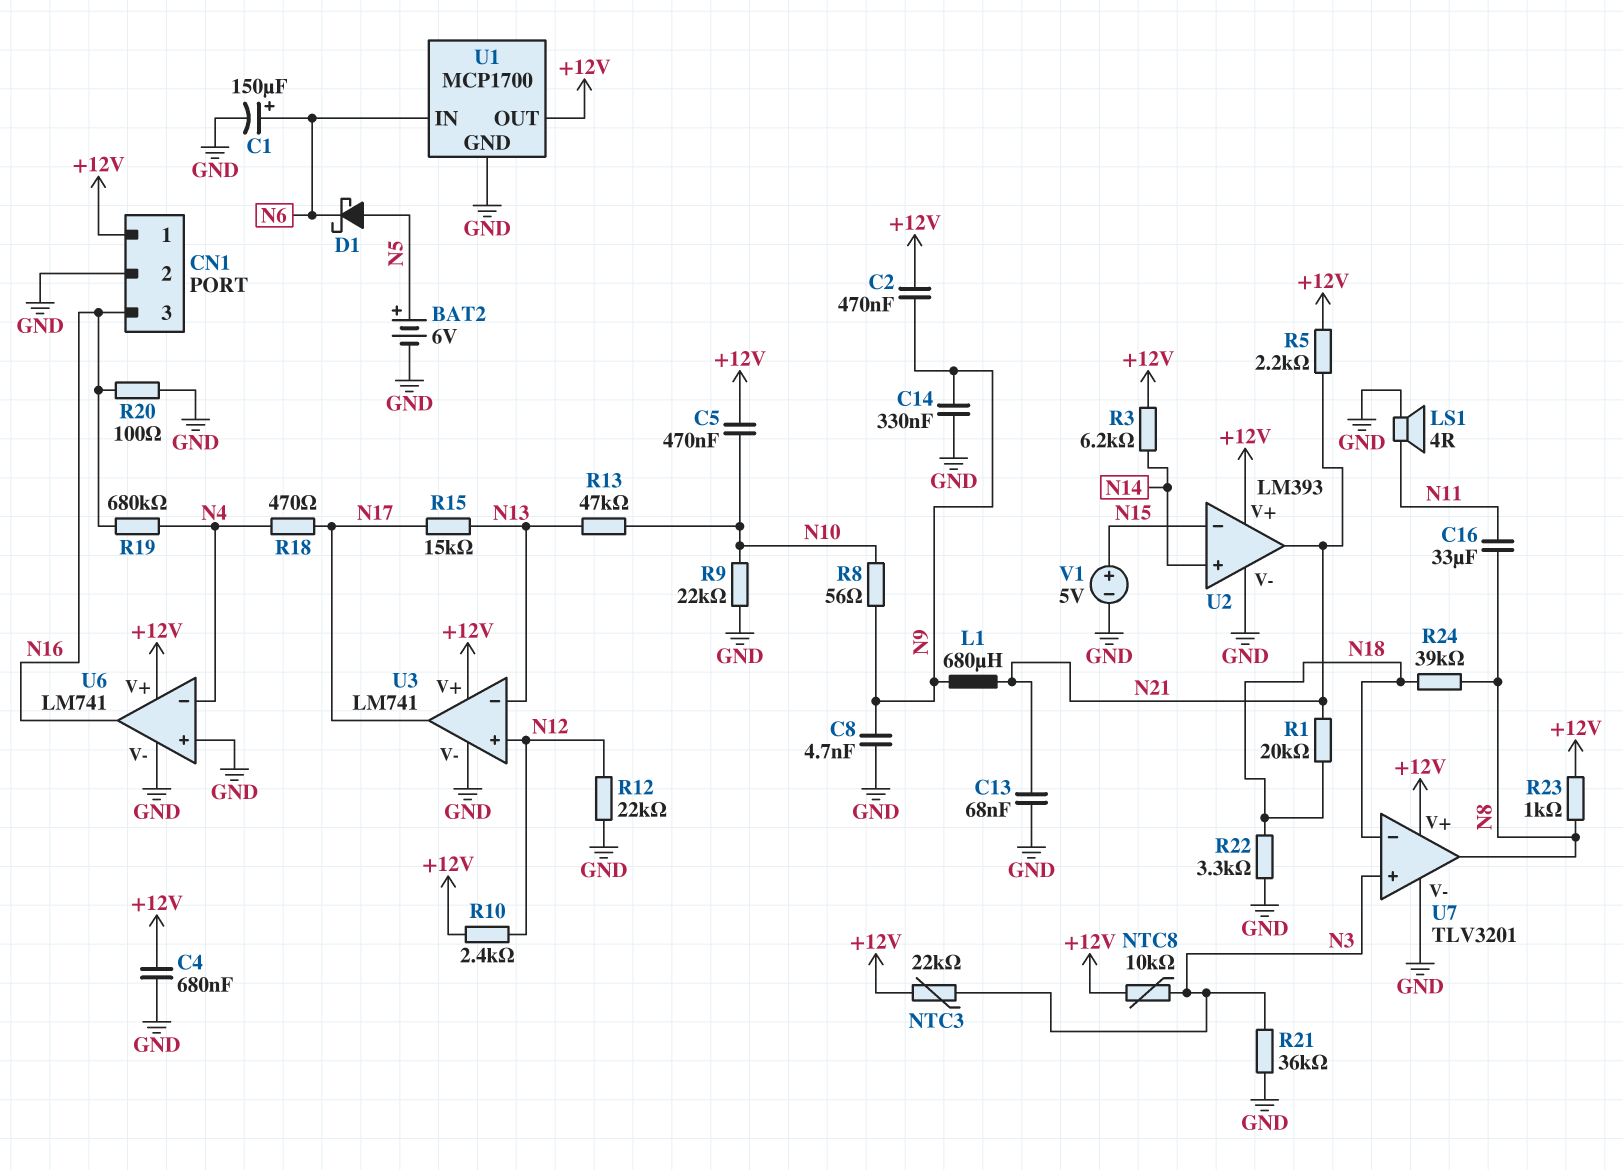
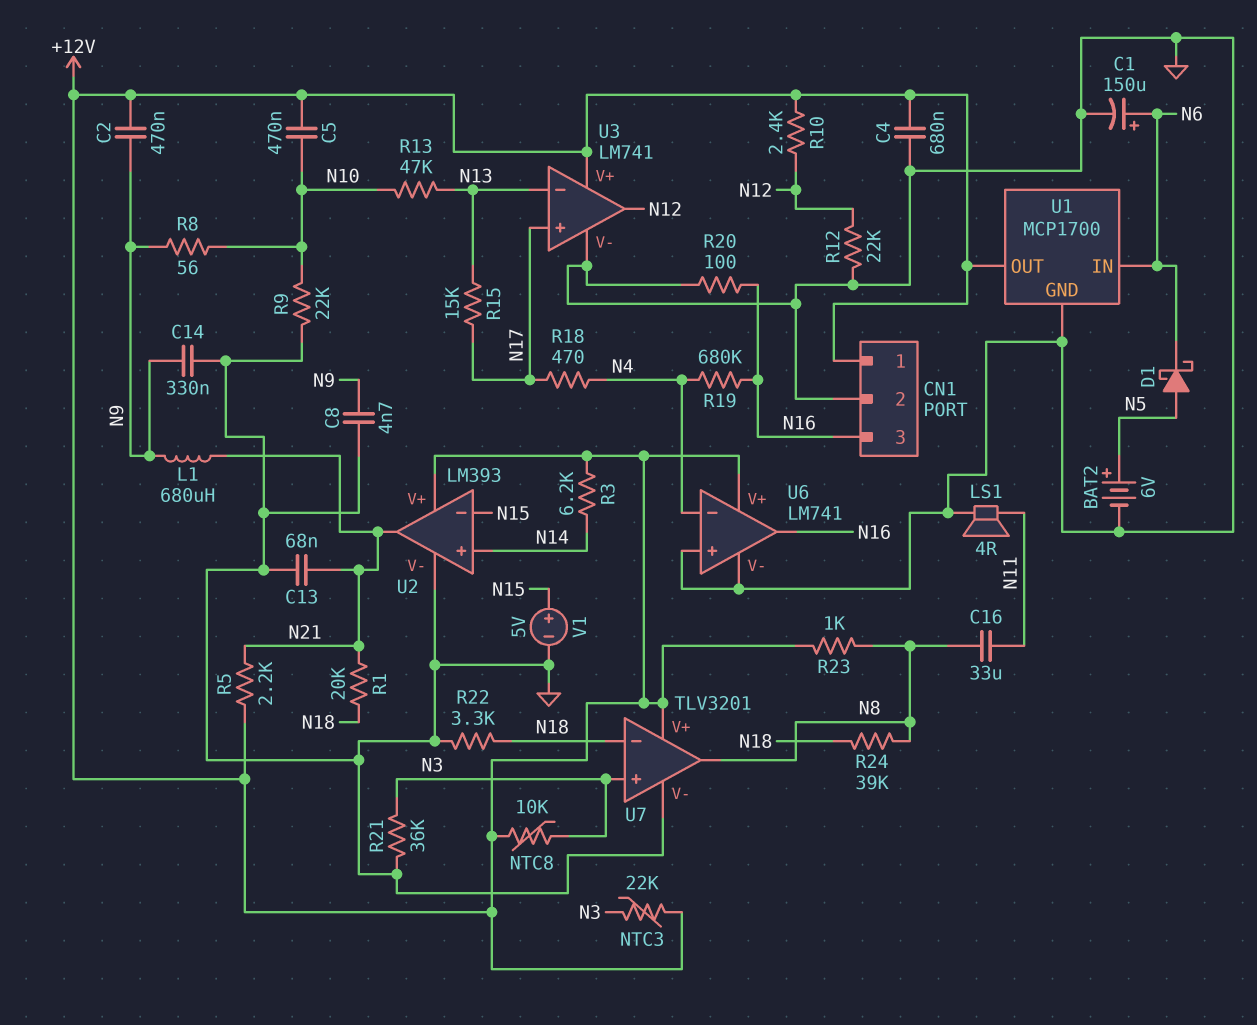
U3 pin in+: N12 -> N17
U3 pin out: N17 -> N12

